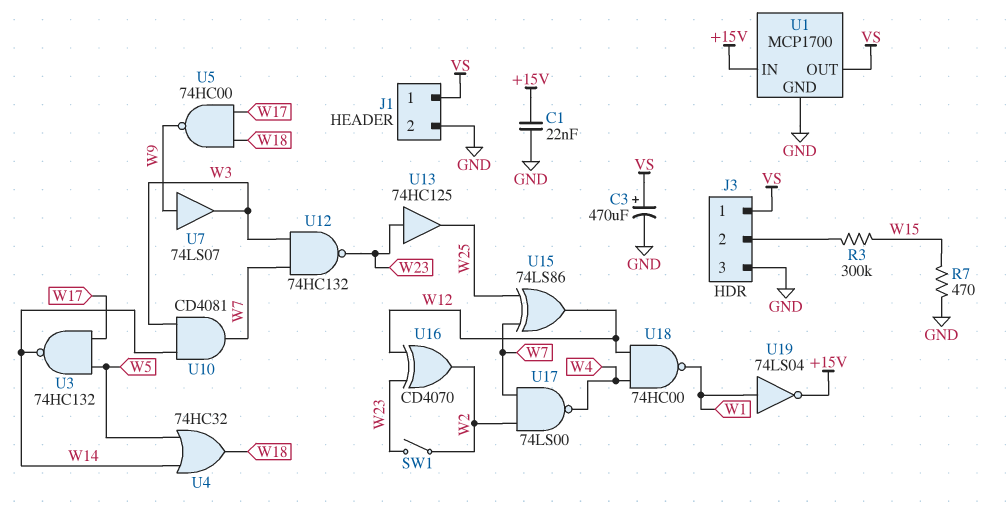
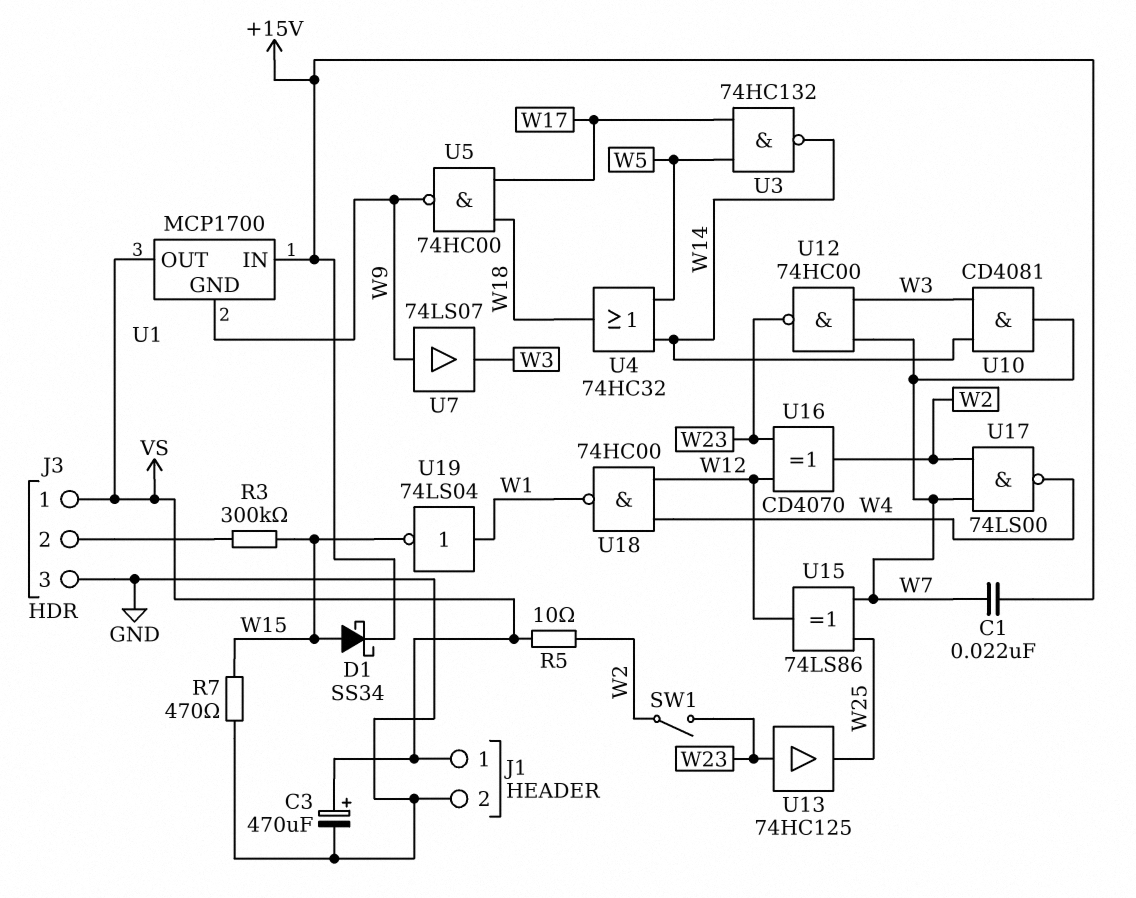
C1: 22nF (+15V, GND) -> 22nF (+15V, W7)
D1: none -> schottky SS34 (A W15, K +15V)
R5: none -> 10 (VS, W2)
U1 pin GND: GND -> W9
U12: NAND 74HC132 (in W3, in W7, out W23) -> NAND 74HC00 (in W3, in W7, out W23)
U19: NOT 74LS04 (in W1, out +15V) -> NOT 74LS04 (in W1, out W15)

